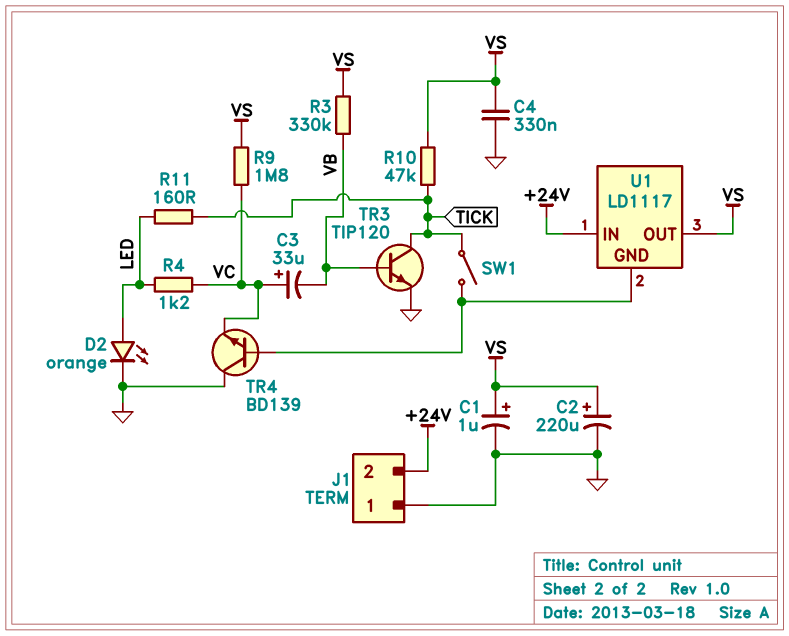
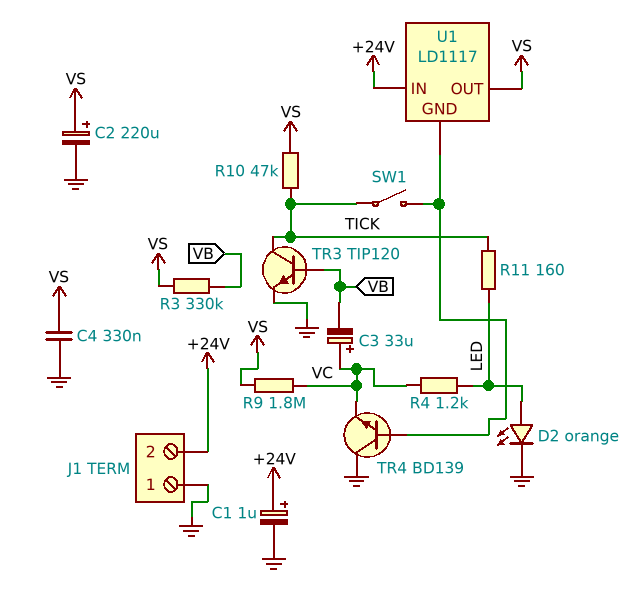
C1: 1uF (plus VS, minus GND) -> 1uF (plus +24V, minus GND)

